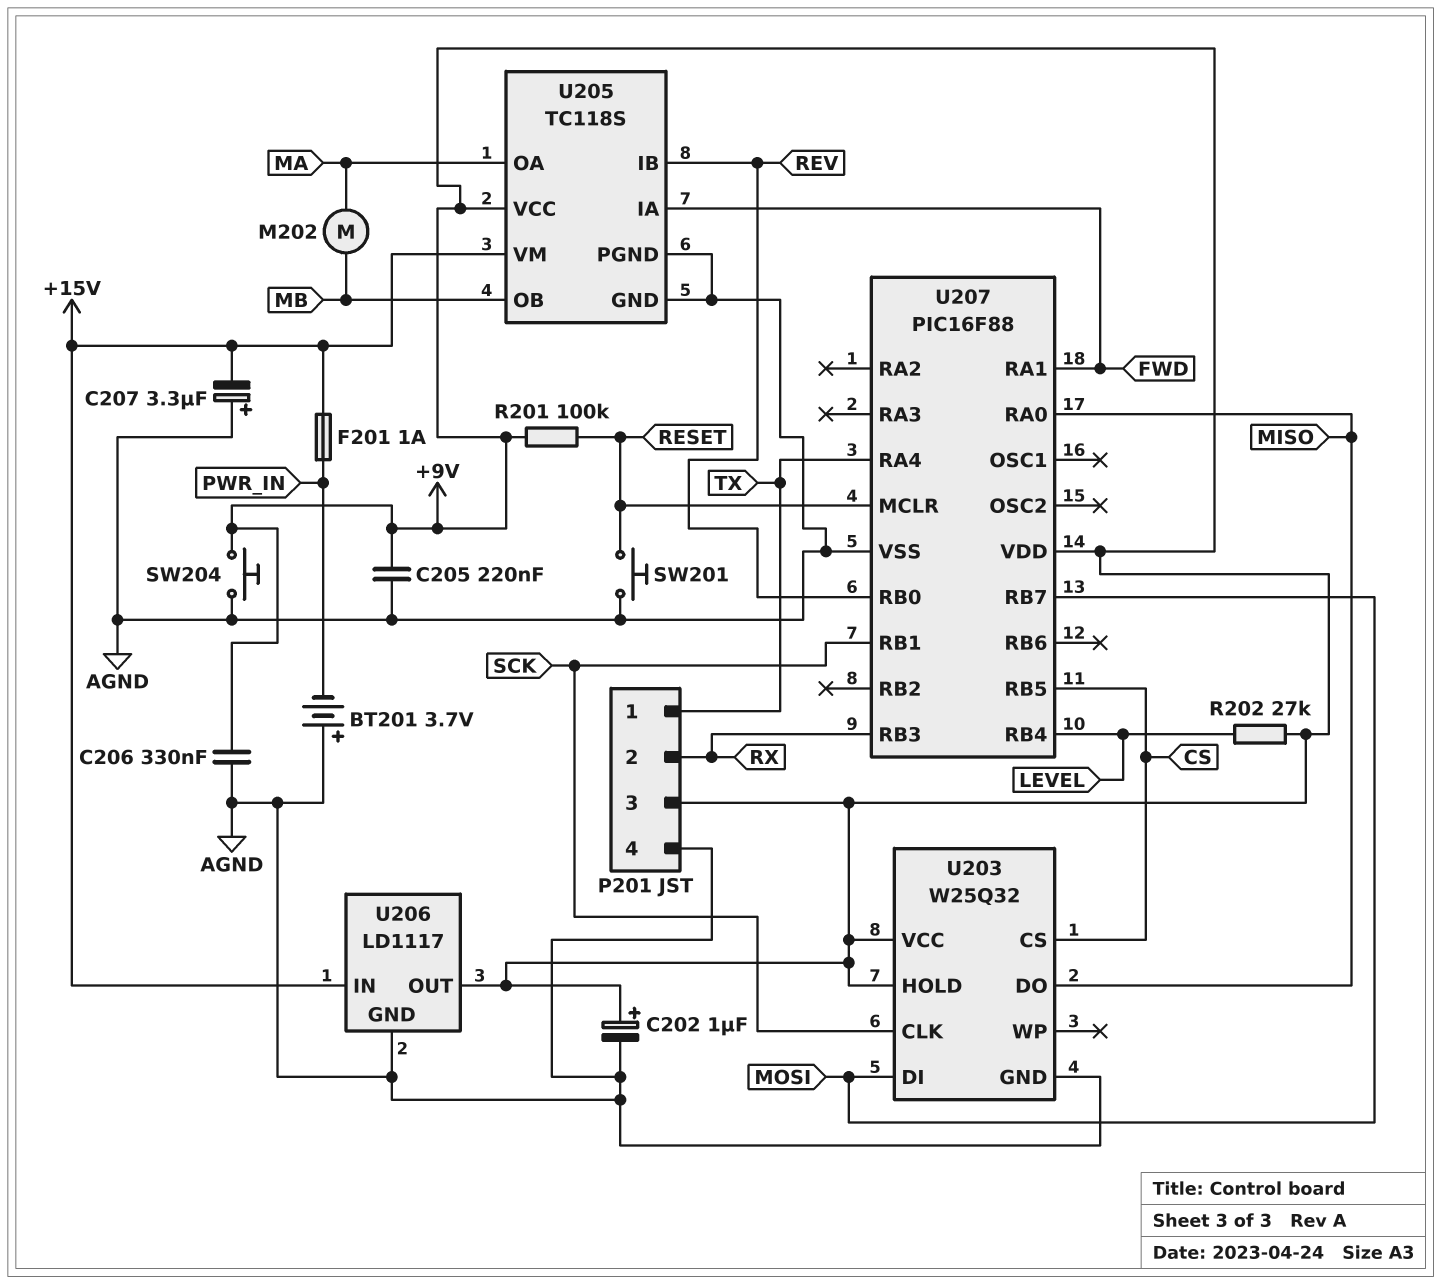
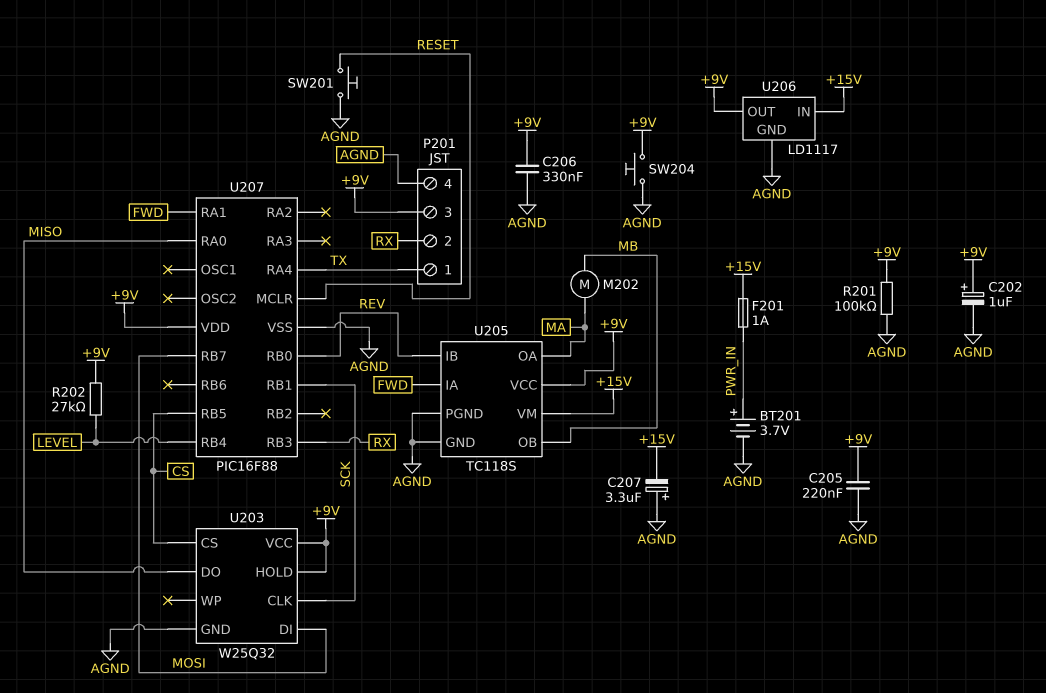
BT201: 3.7V (plus AGND, minus PWR_IN) -> 3.7V (plus PWR_IN, minus AGND)
R201: 100k (+9V, RESET) -> 100k (+9V, AGND)

